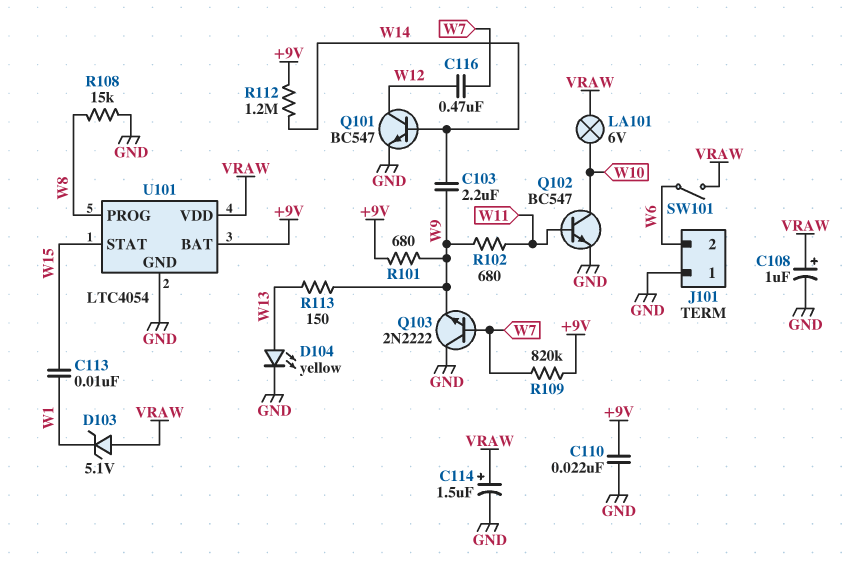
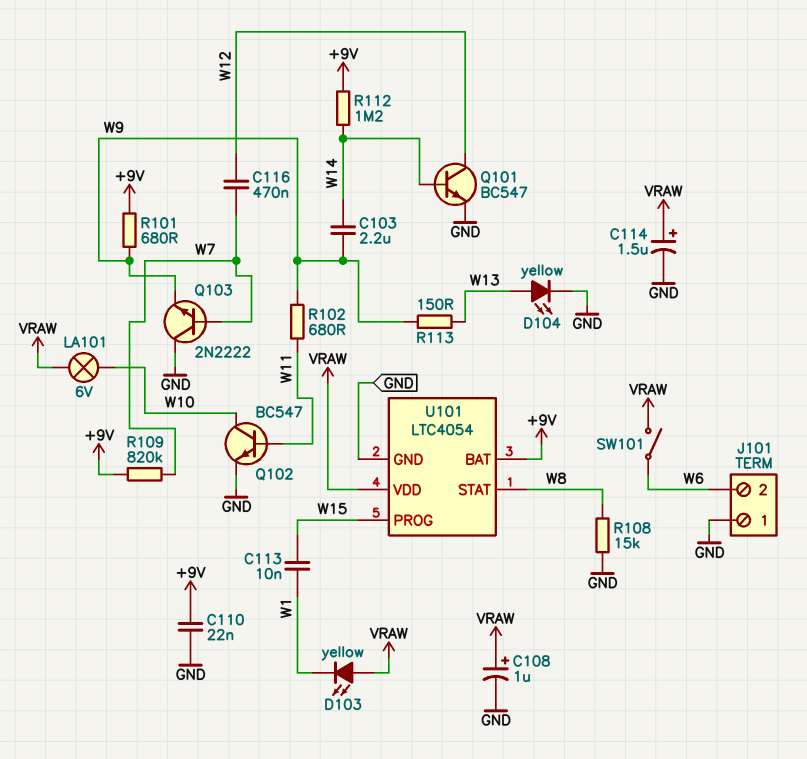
D103: zener 5.1V (A VRAW, K W1) -> LED yellow (A VRAW, K W1)
U101 pin PROG: W8 -> W15
U101 pin STAT: W15 -> W8

